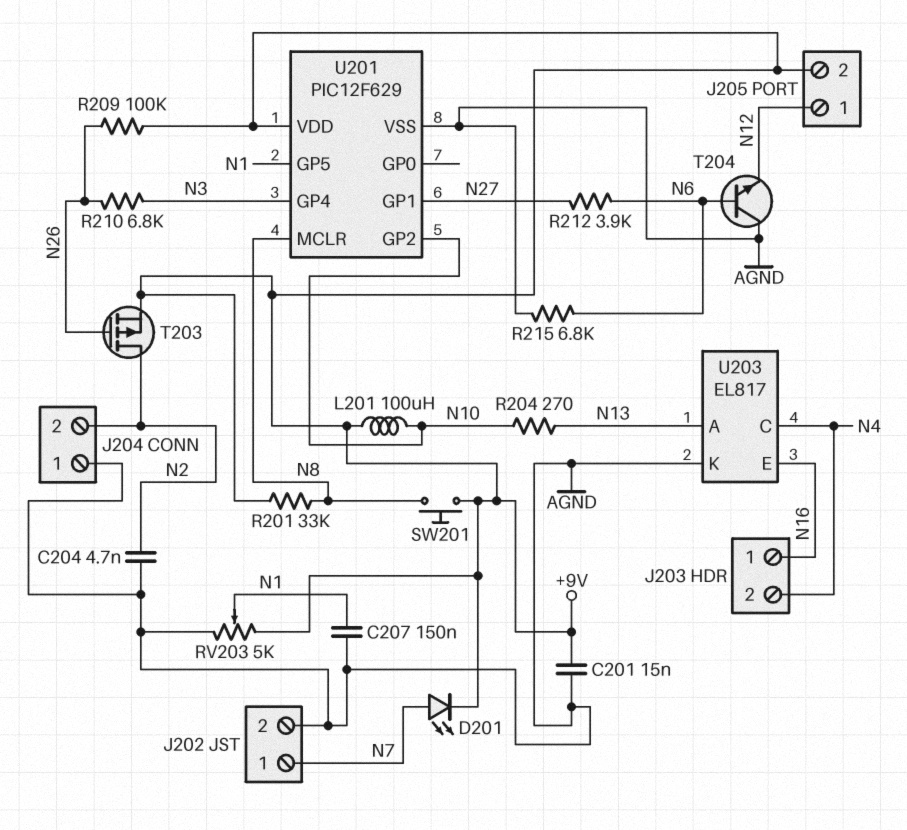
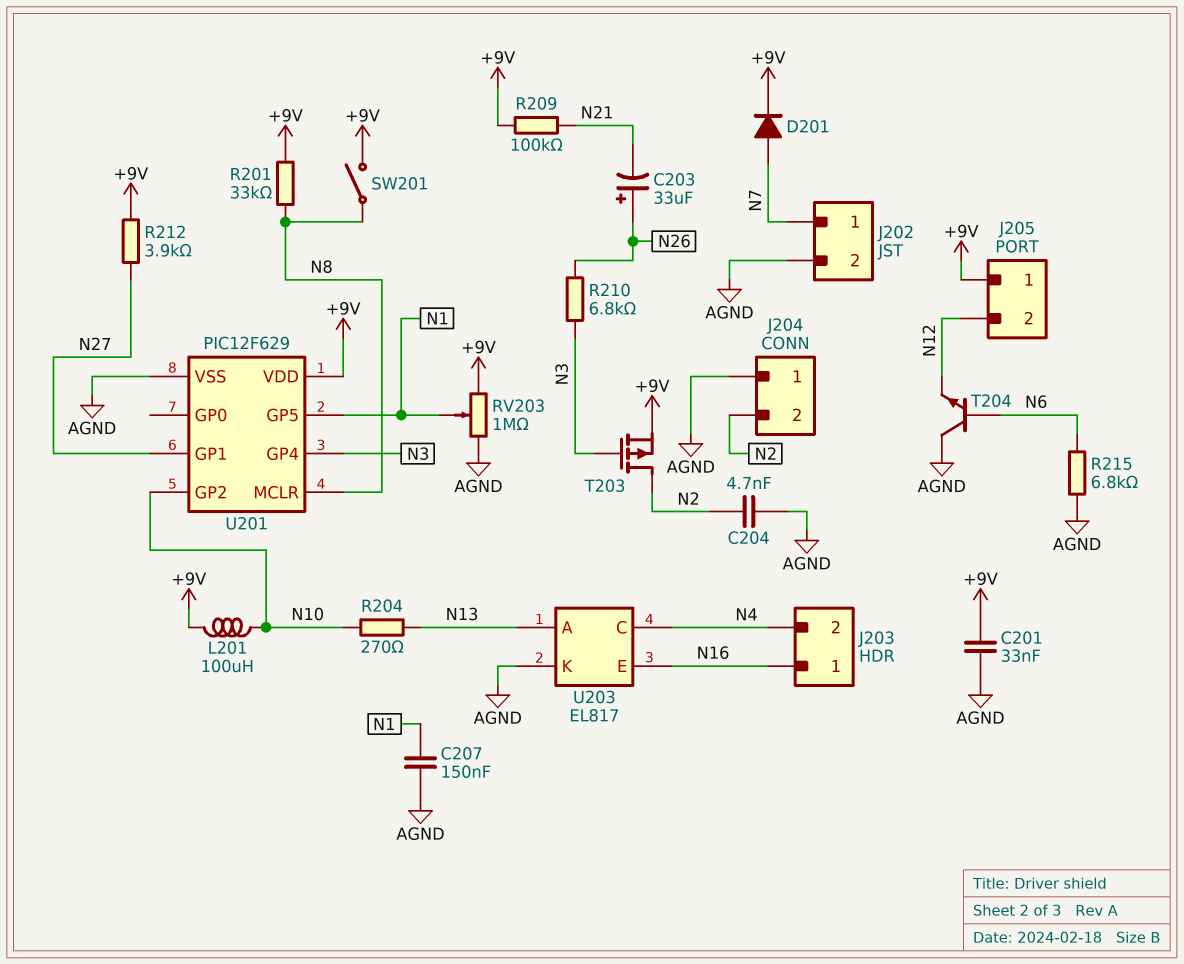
C201: 15nF (+9V, AGND) -> 33nF (+9V, AGND)
C203: none -> 33uF (plus N26, minus N21)
D201: LED (A N7, K +9V) -> diode (A N7, K +9V)
J205 pin 1: N12 -> +9V
J205 pin 2: +9V -> N12
R209: 100k (+9V, N26) -> 100k (+9V, N21)
R212: 3.9k (N6, N27) -> 3.9k (+9V, N27)
RV203: 5k (+9V, AGND, wiper N1) -> 1M (+9V, AGND, wiper N1)
SW201: button (+9V, N8) -> switch (+9V, N8)
T203: PMOS (G N26, D N2, S +9V) -> PMOS (G N3, D N2, S +9V)

